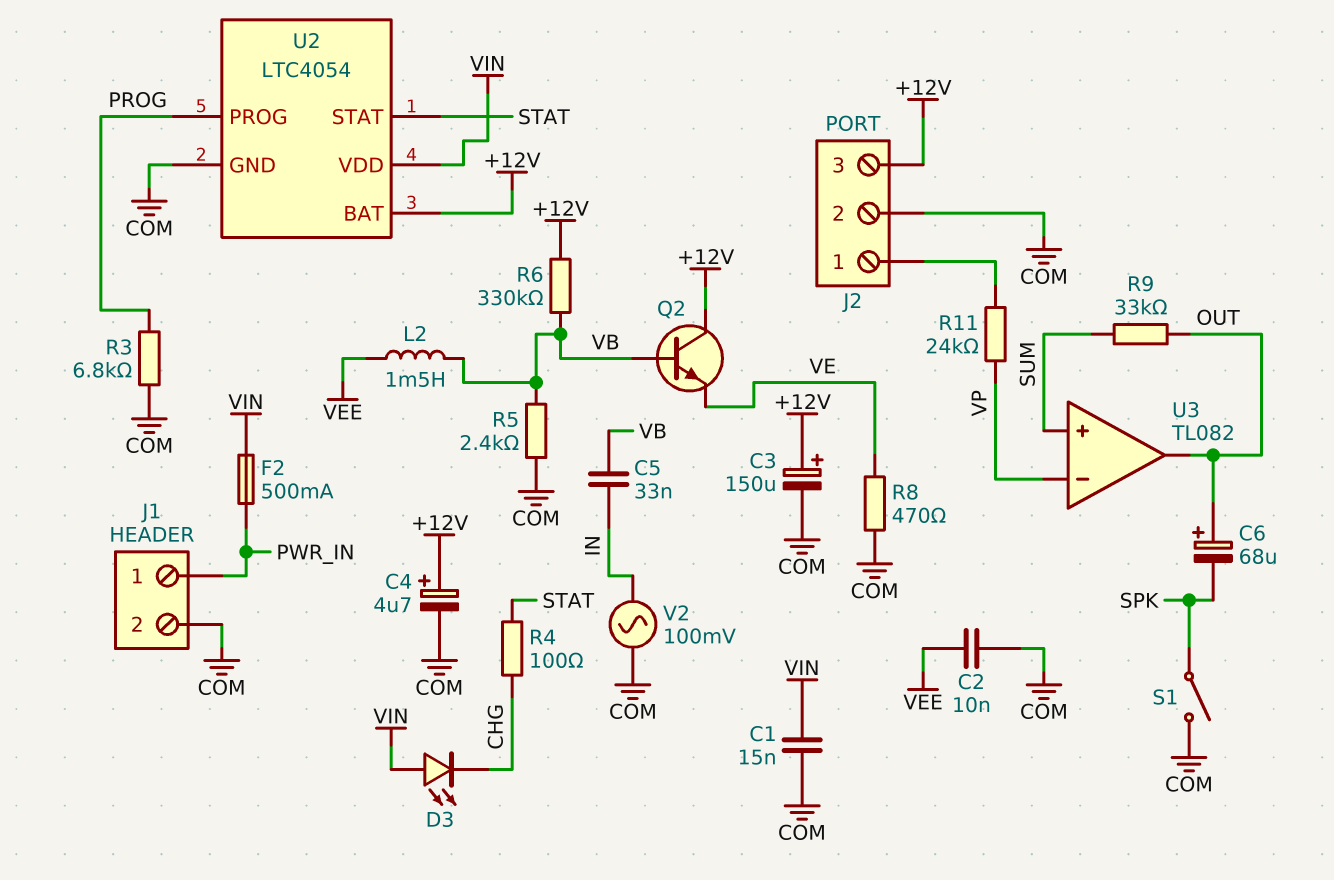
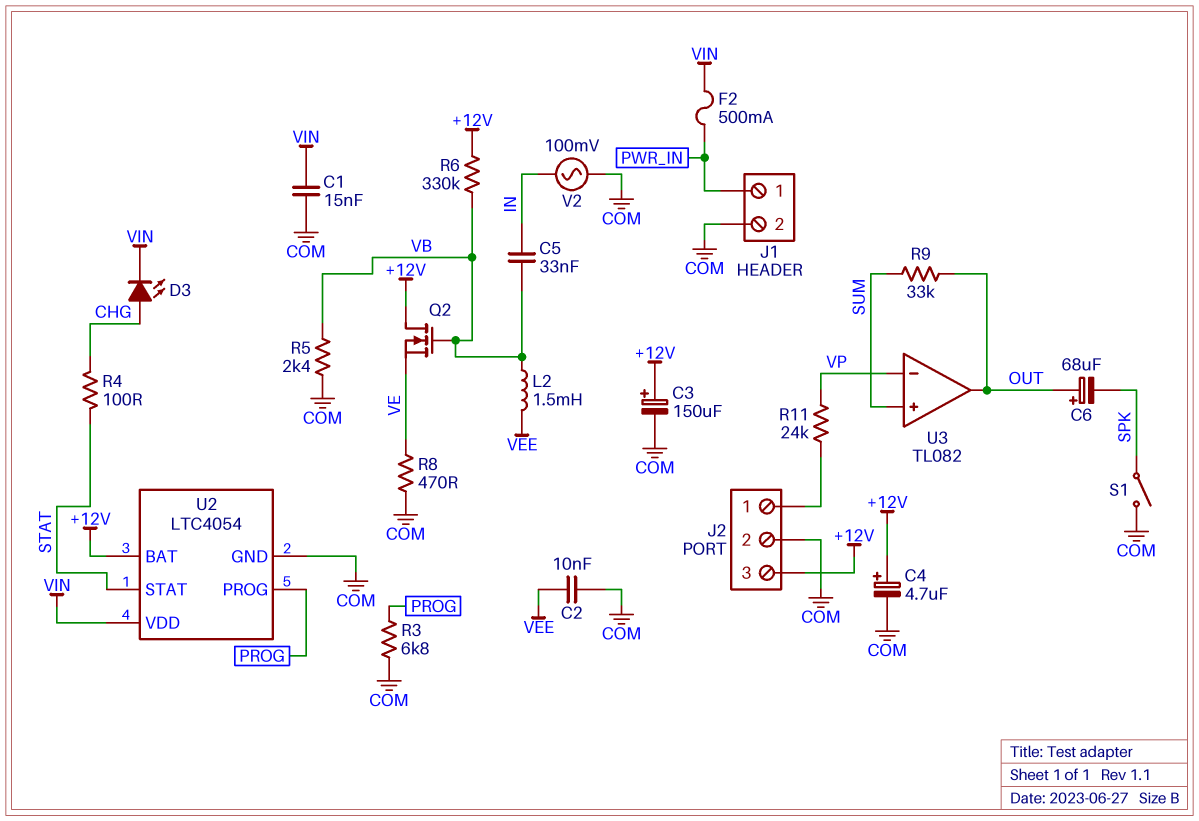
D3: LED (A VIN, K CHG) -> LED (A CHG, K VIN)
Q2: NPN (B VB, C +12V, E VE) -> NMOS (G VB, D +12V, S VE)

